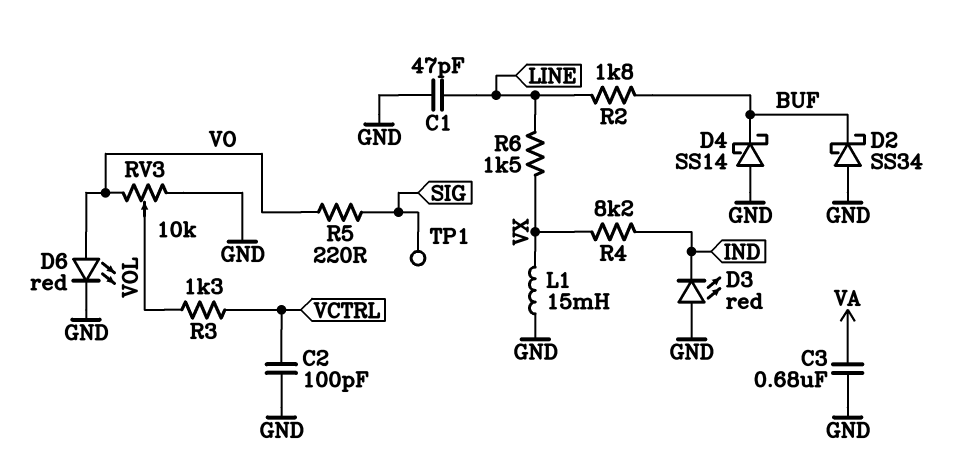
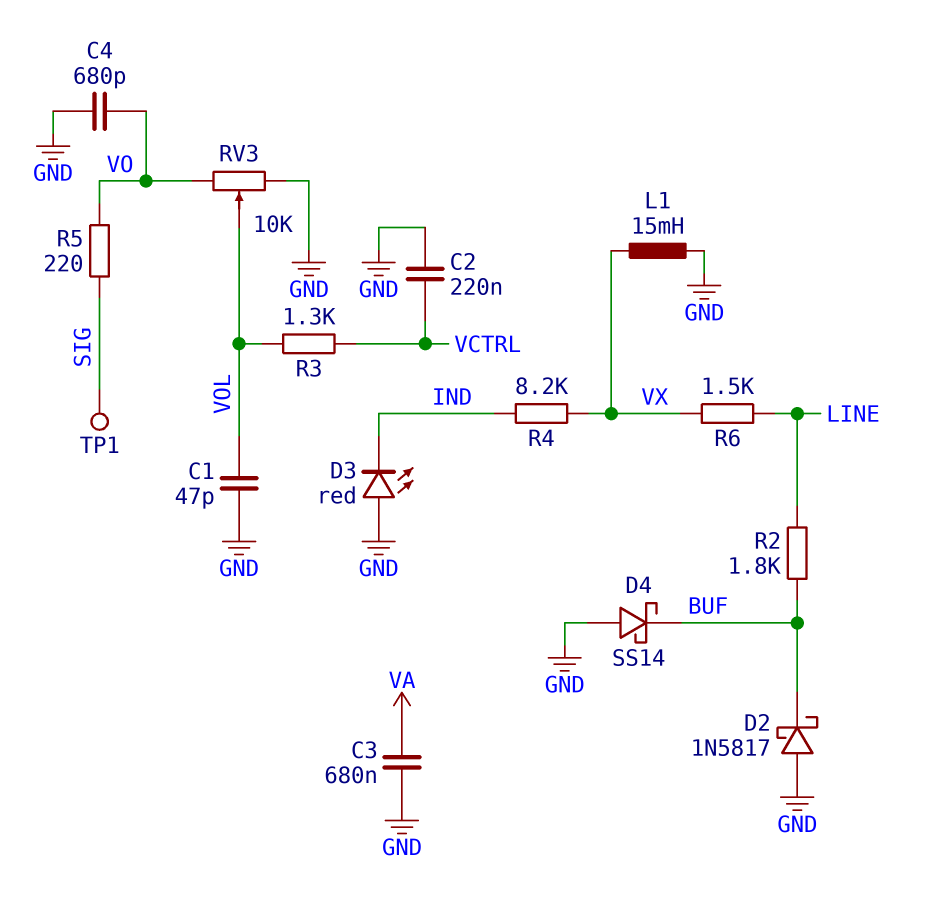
C1: 47pF (GND, LINE) -> 47pF (GND, VOL)
C2: 100pF (GND, VCTRL) -> 220nF (GND, VCTRL)
C4: none -> 680pF (GND, VO)
D2: schottky SS34 (A GND, K BUF) -> schottky 1N5817 (A GND, K BUF)
D6: LED red (A VO, K GND) -> none

